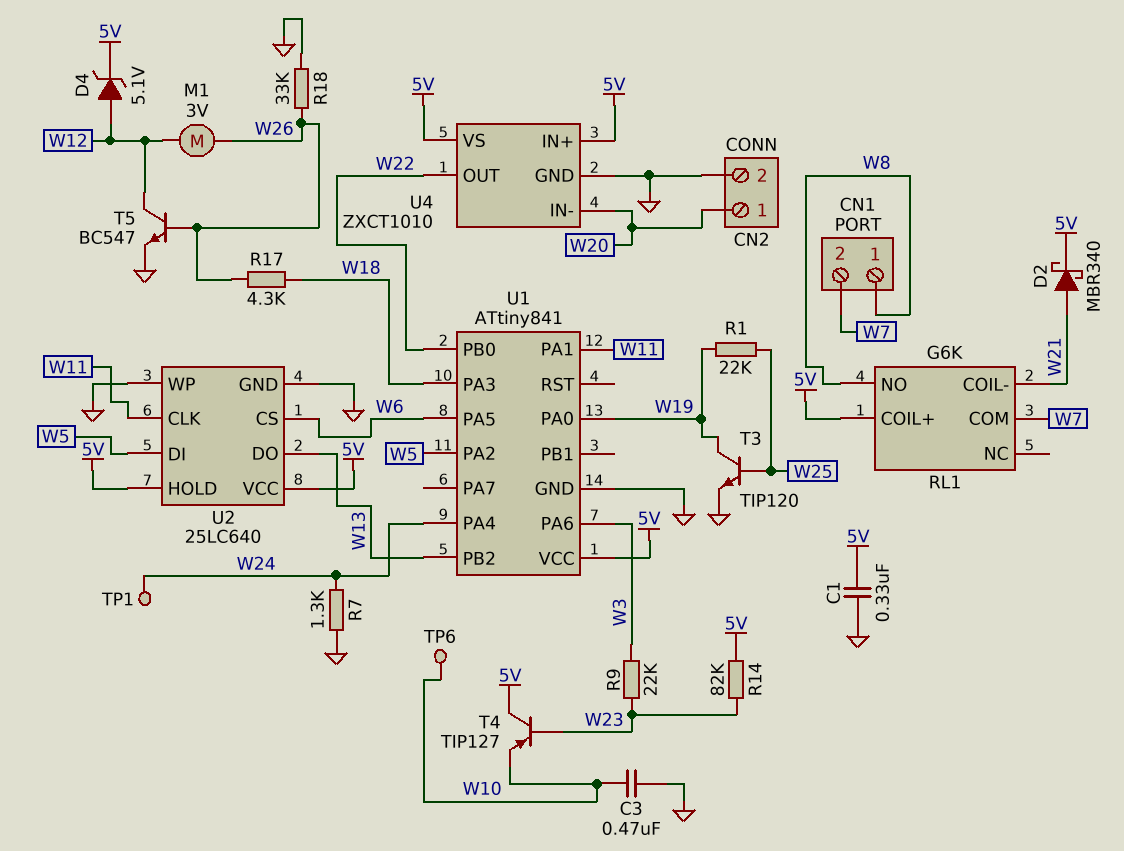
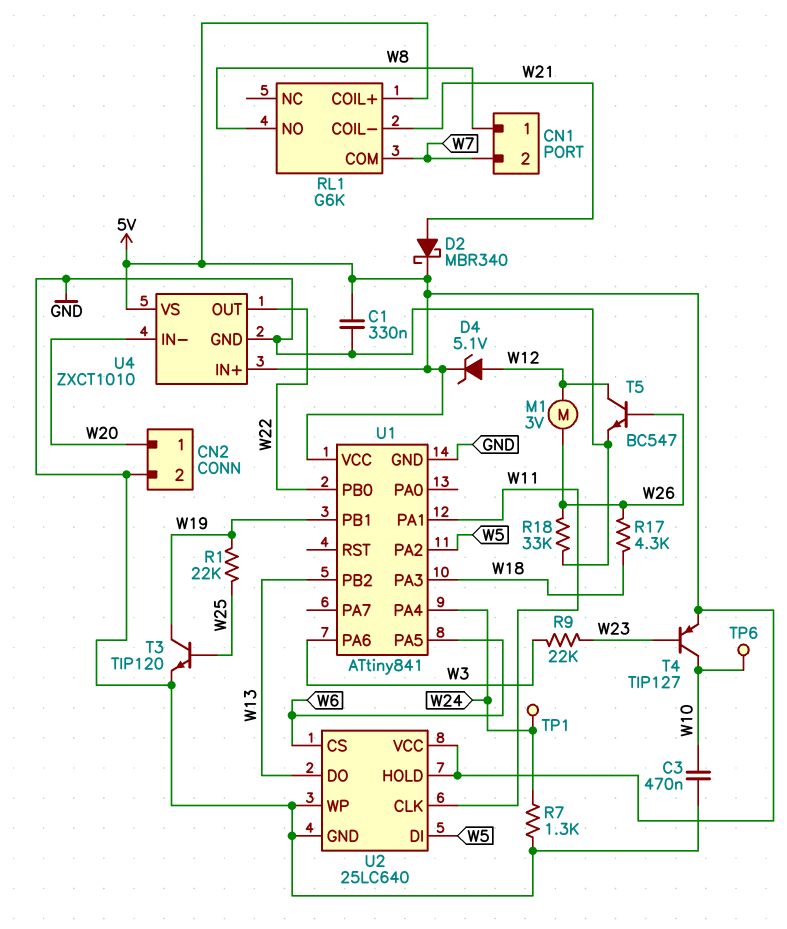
R14: 82k (5V, W23) -> none
T4: PNP TIP127 (B W23, C 5V, E W10) -> PNP TIP127 (B W23, C W10, E 5V)
U1 pin PA0: W19 -> none
U1 pin PB1: none -> W19

